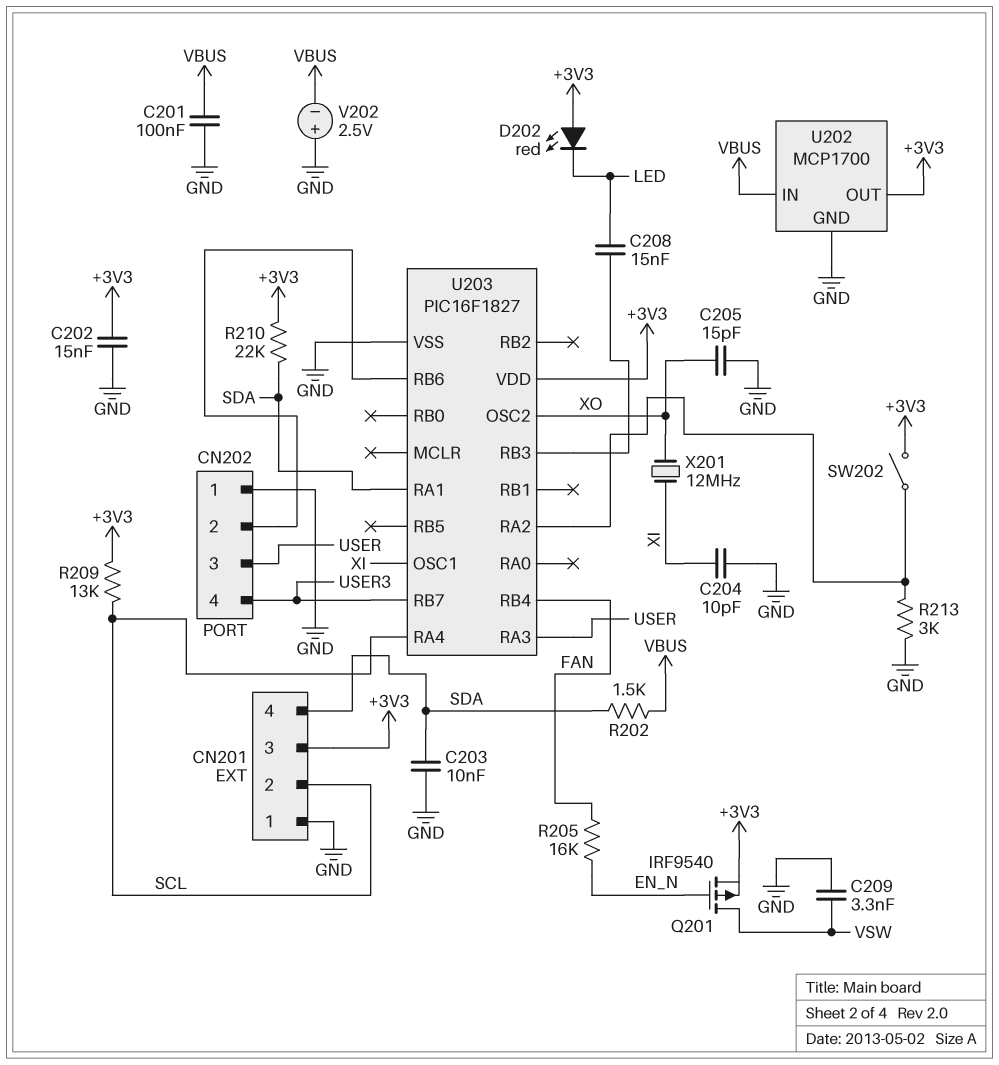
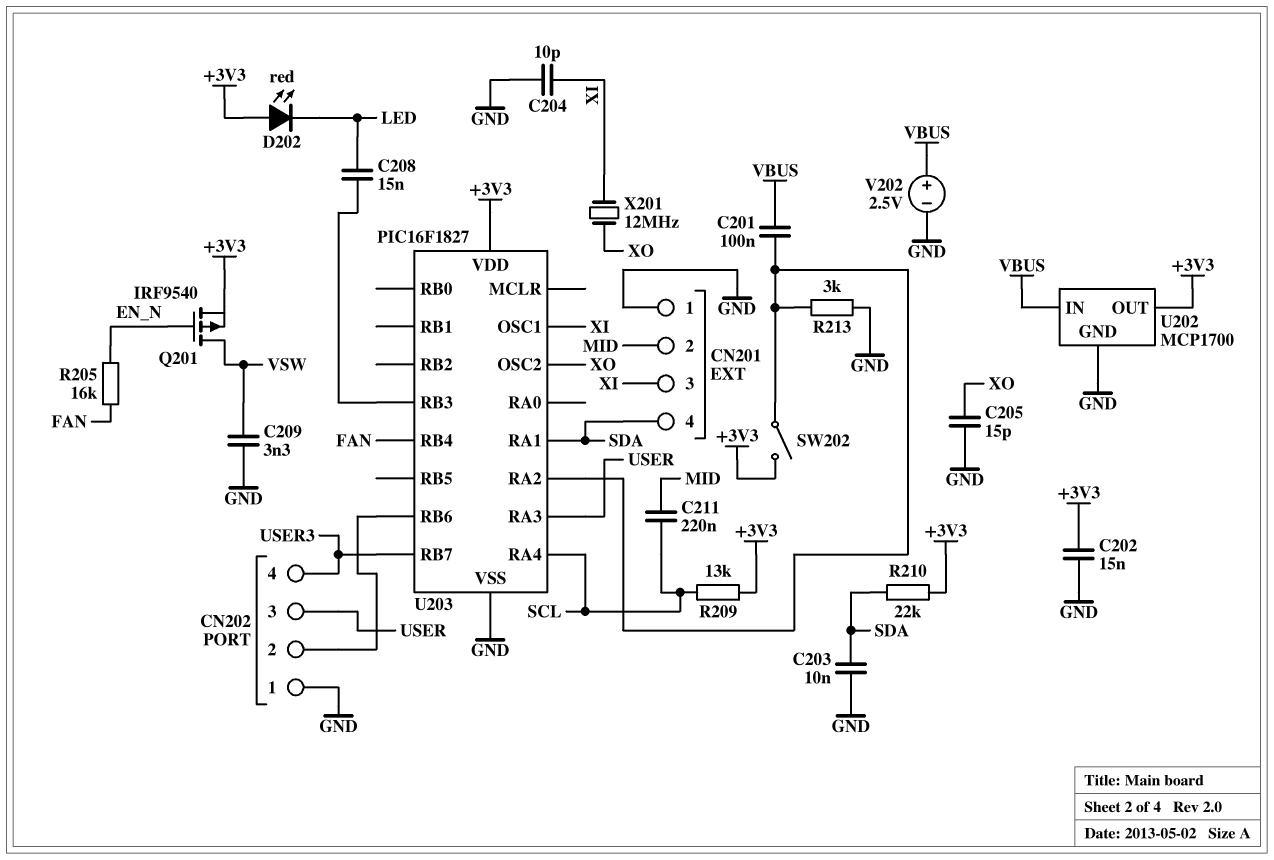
C201: 100nF (GND, VBUS) -> 100nF (U203/RA2, VBUS)
C211: none -> 220nF (MID, SCL)
CN201 pin 2: SCL -> MID
CN201 pin 3: +3V3 -> XI
R202: 1.5k (SDA, VBUS) -> none
V202: 2.5V (plus GND, minus VBUS) -> 2.5V (plus VBUS, minus GND)

